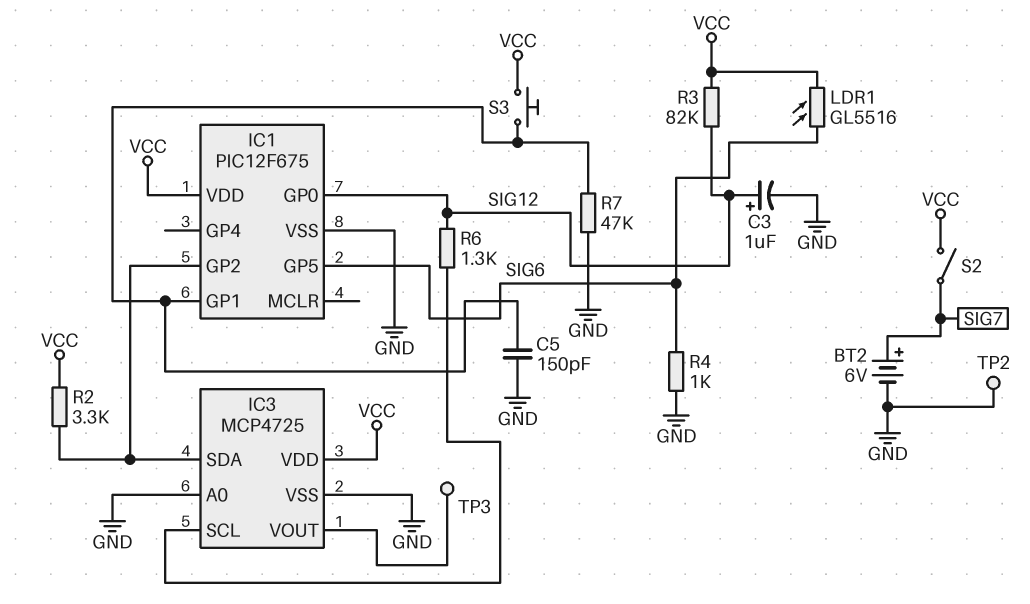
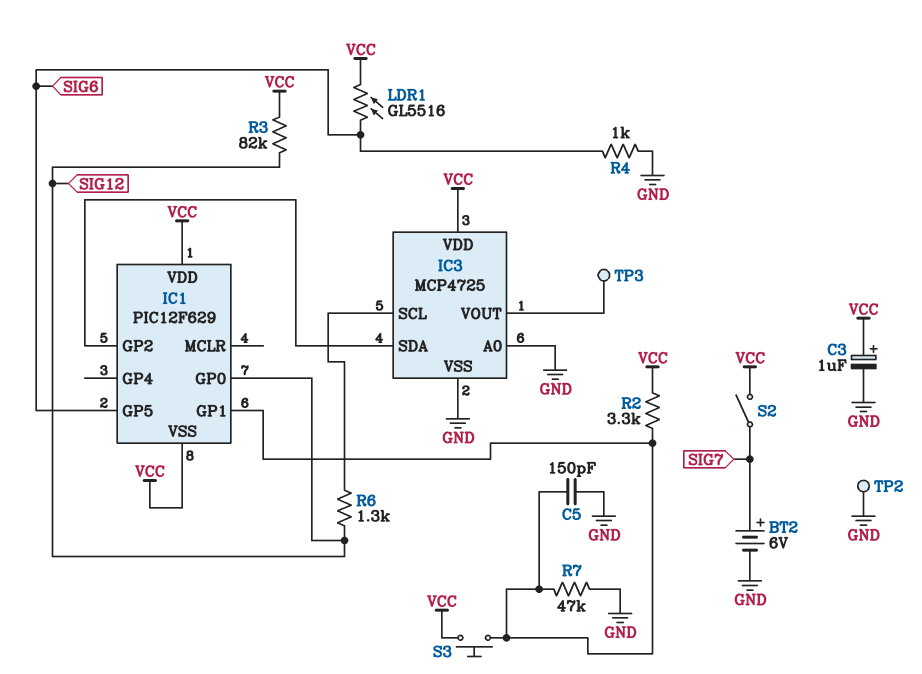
C3: 1uF (plus SIG12, minus GND) -> 1uF (plus VCC, minus GND)
IC1: PIC12F675 -> PIC12F629
IC1 pin VSS: GND -> VCC
R2: 3.3k (IC1/GP2, VCC) -> 3.3k (IC1/GP1, VCC)

